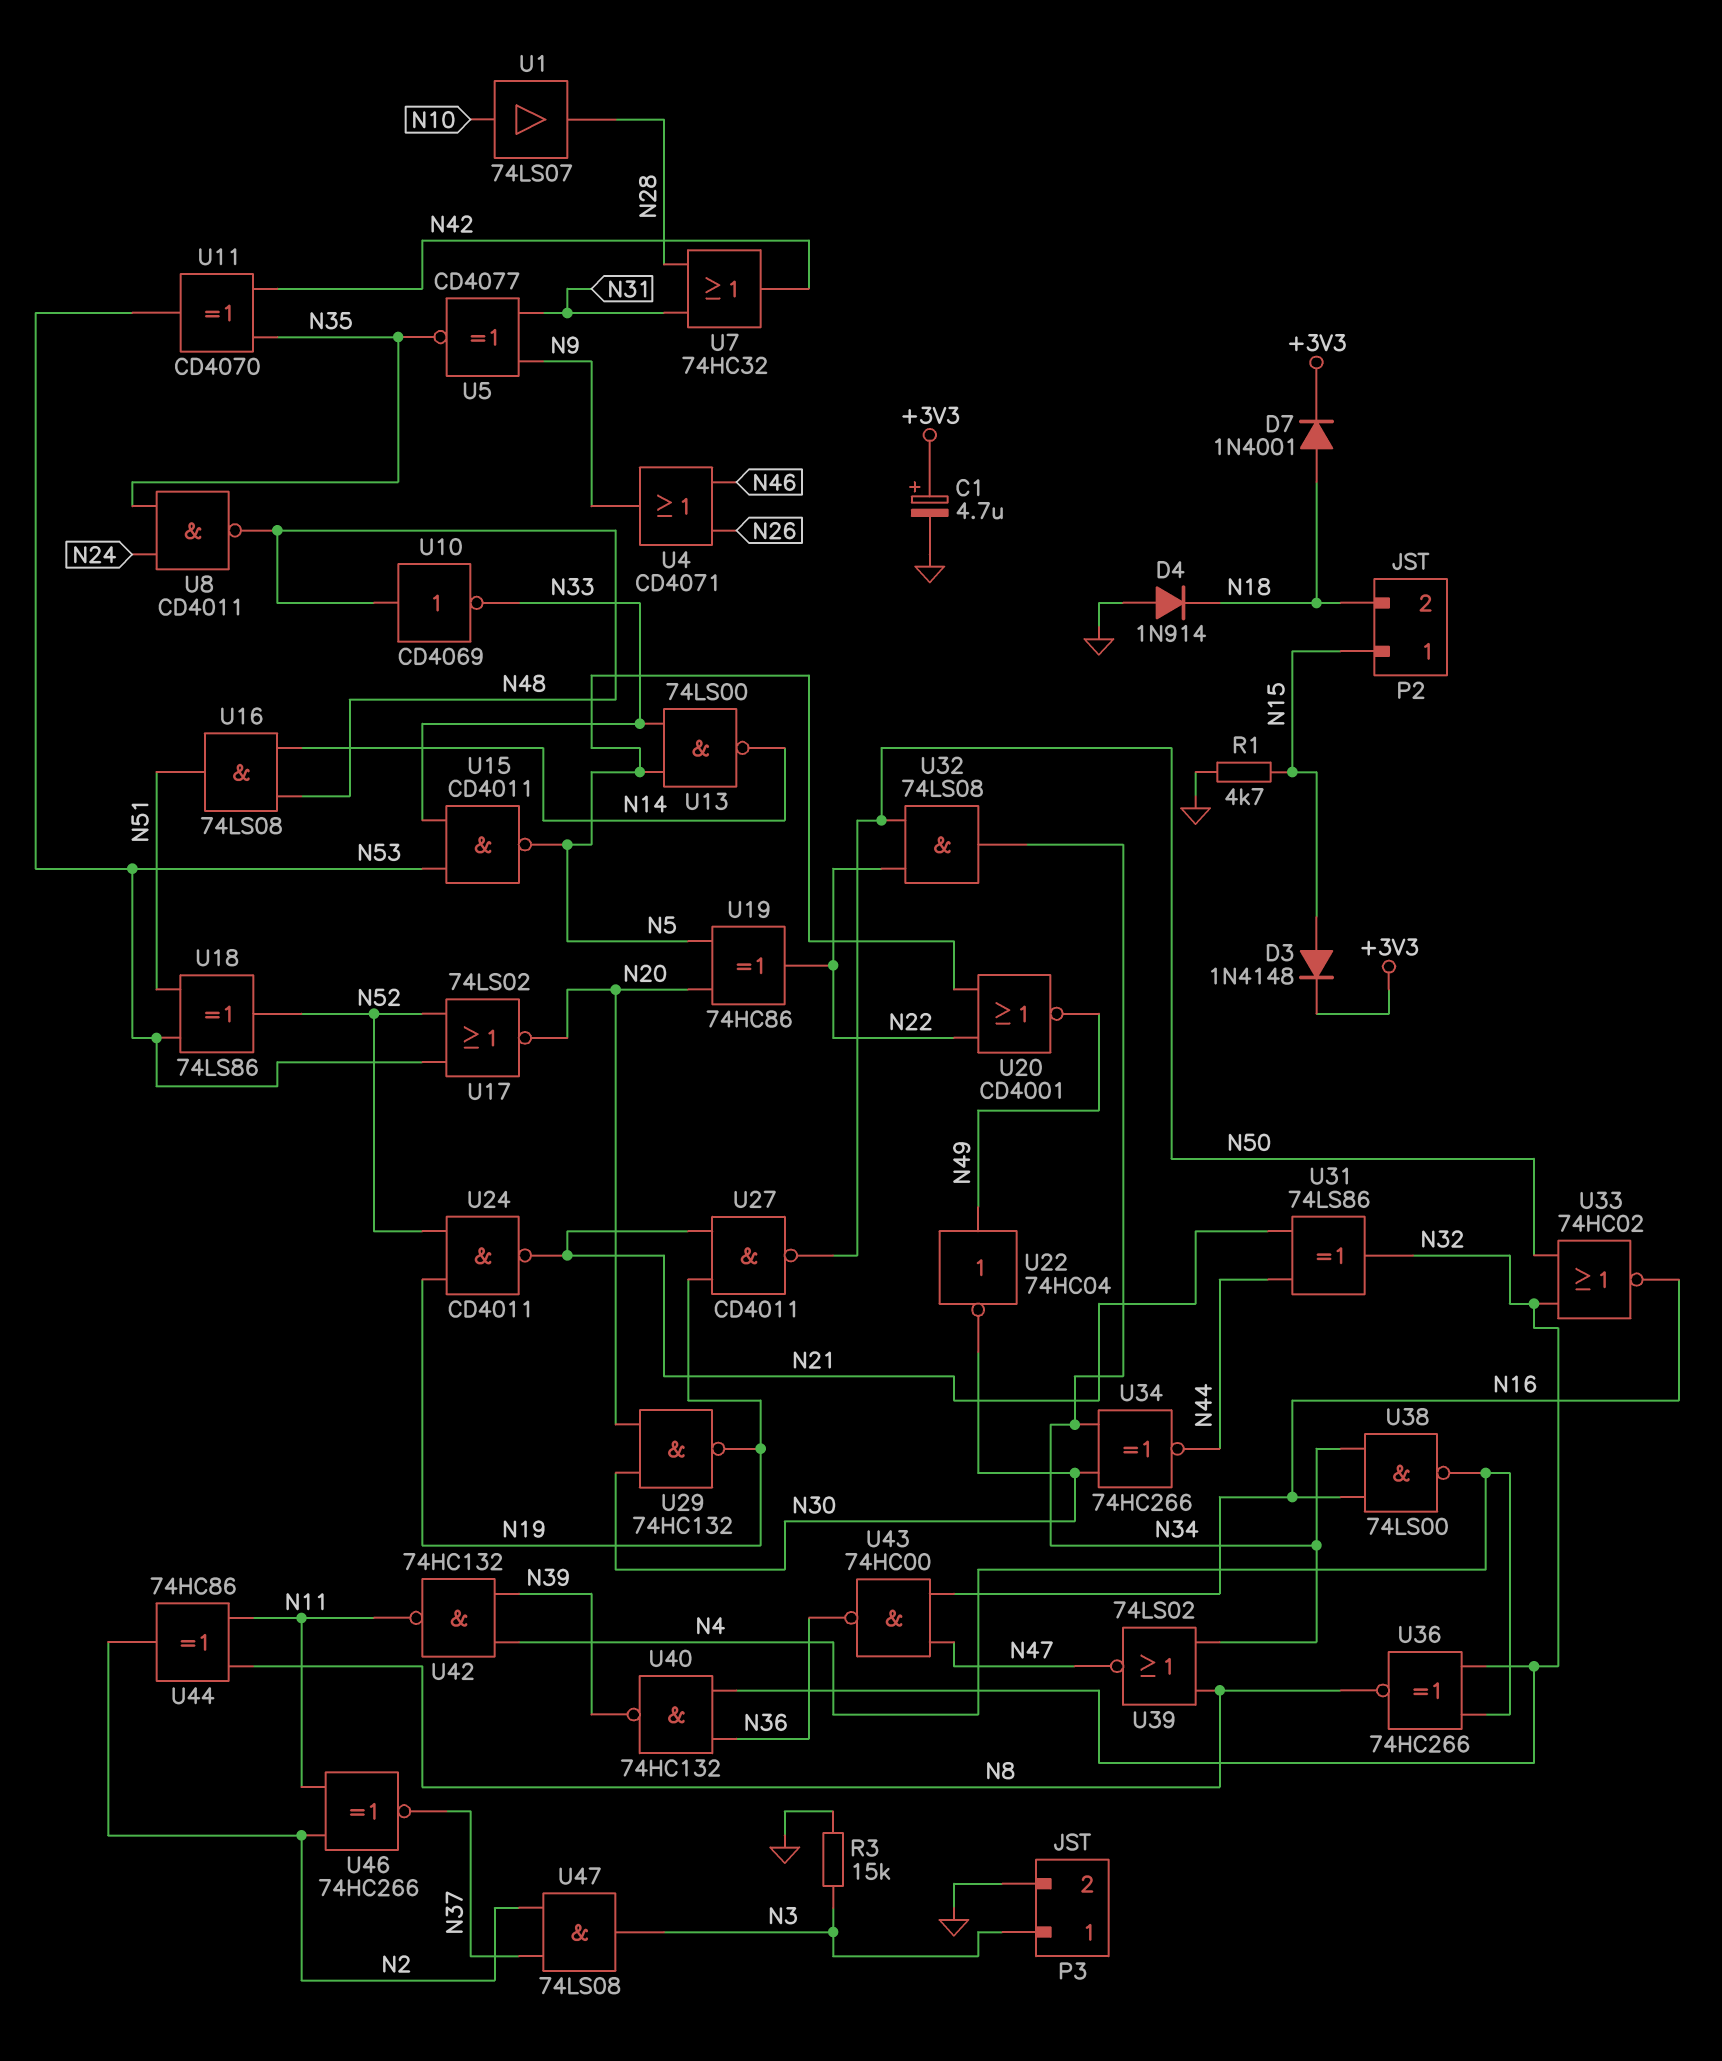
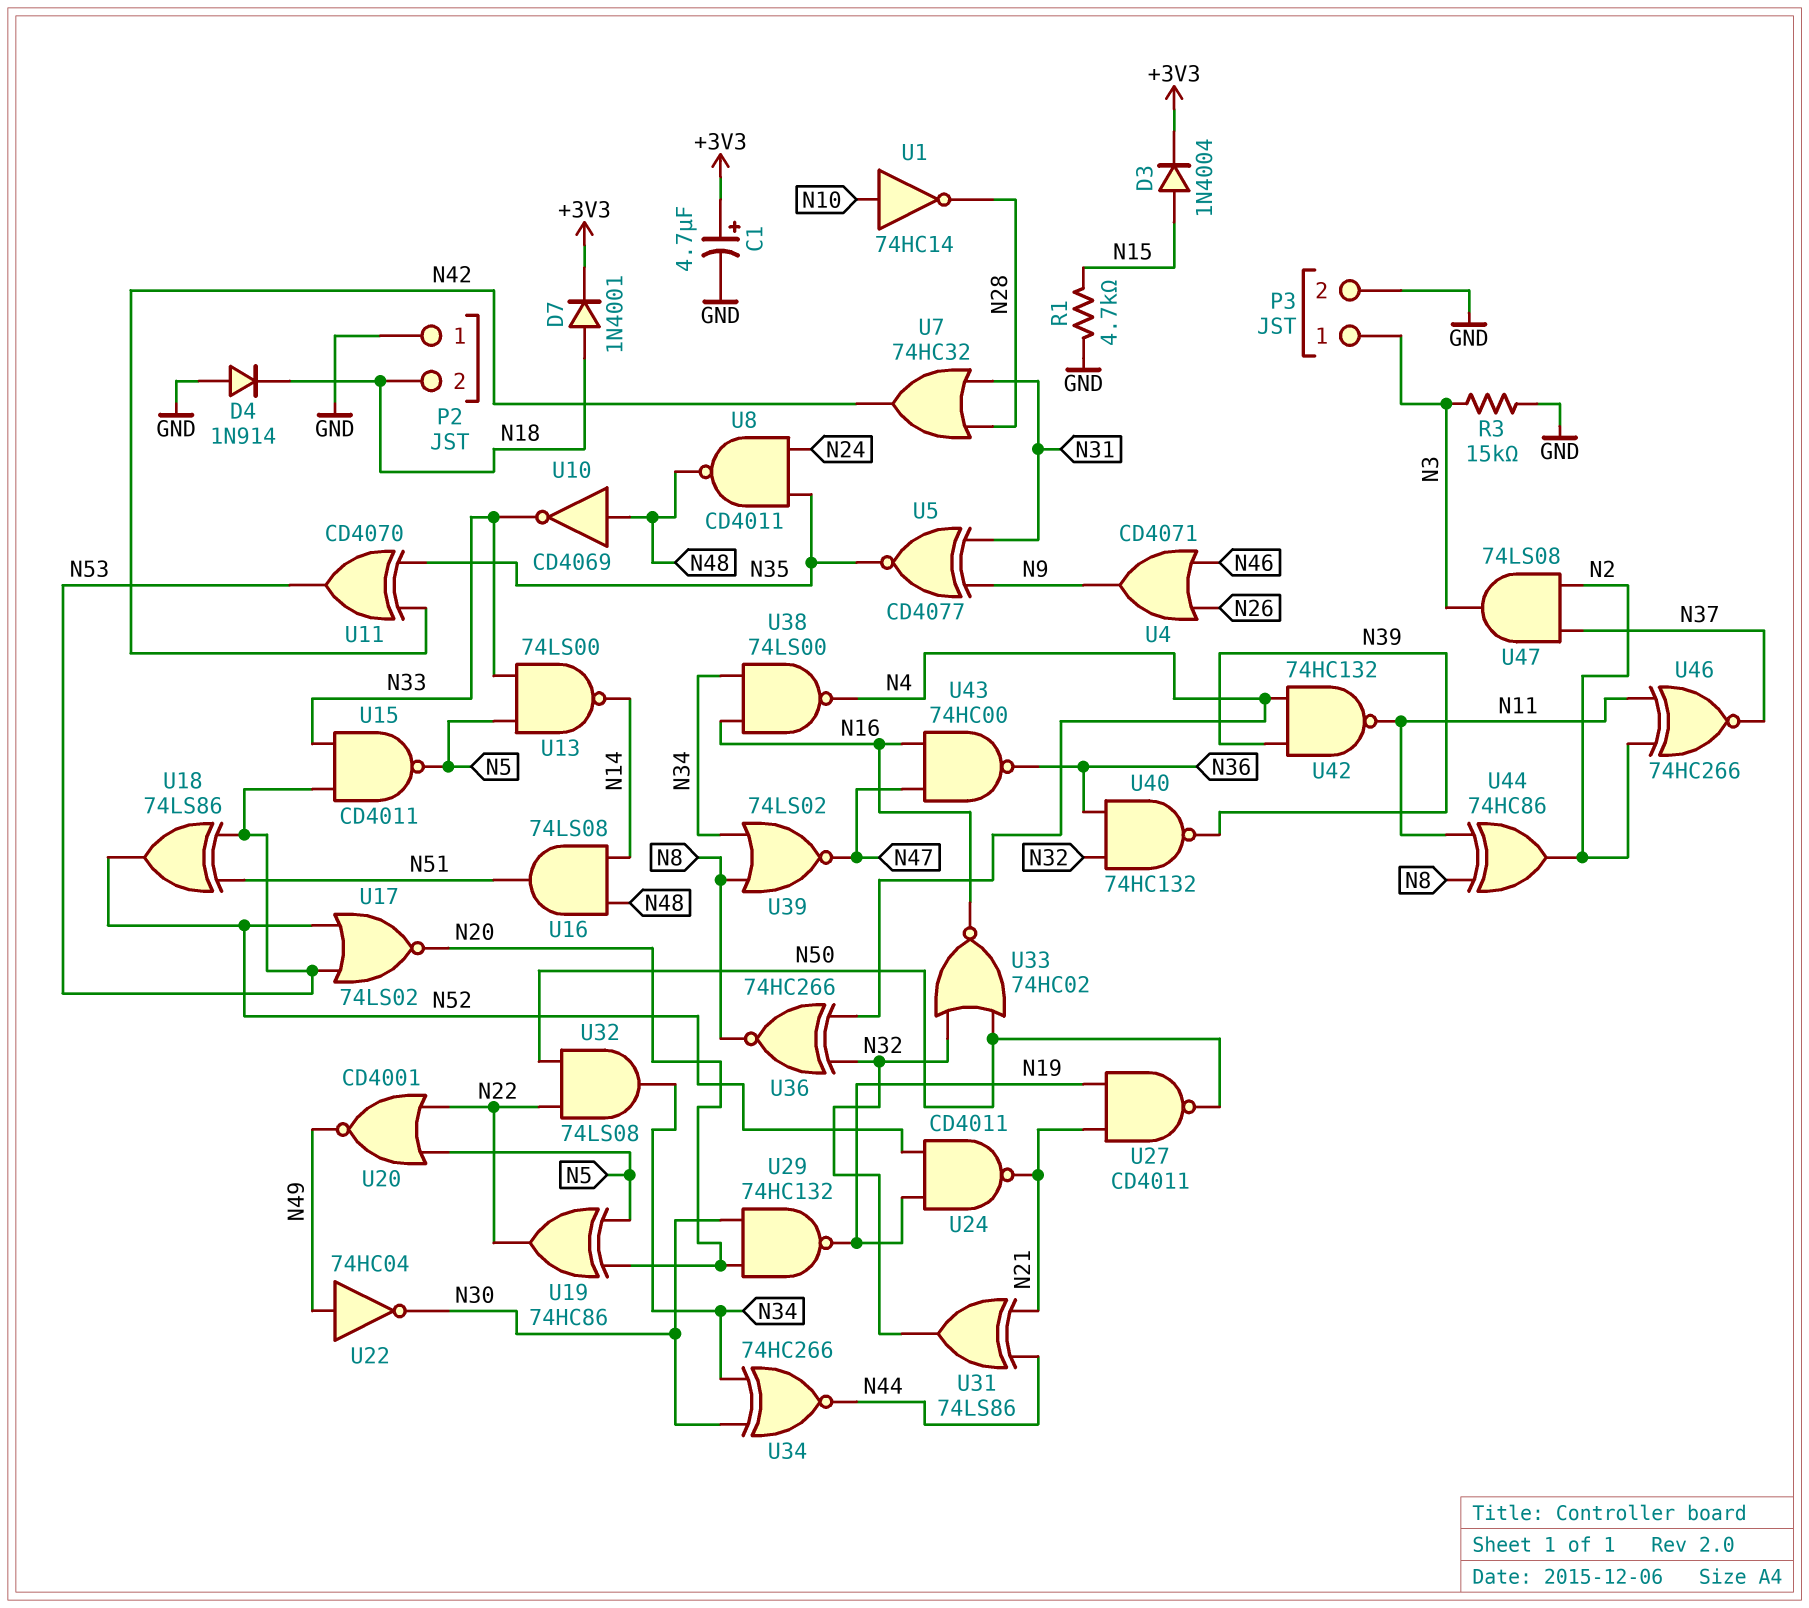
D3: diode 1N4148 (A N15, K +3V3) -> diode 1N4004 (A N15, K +3V3)
P2 pin 1: N15 -> GND
U1: buffer 74LS07 (in N10, out N28) -> NOT 74HC14 (in N10, out N28)

